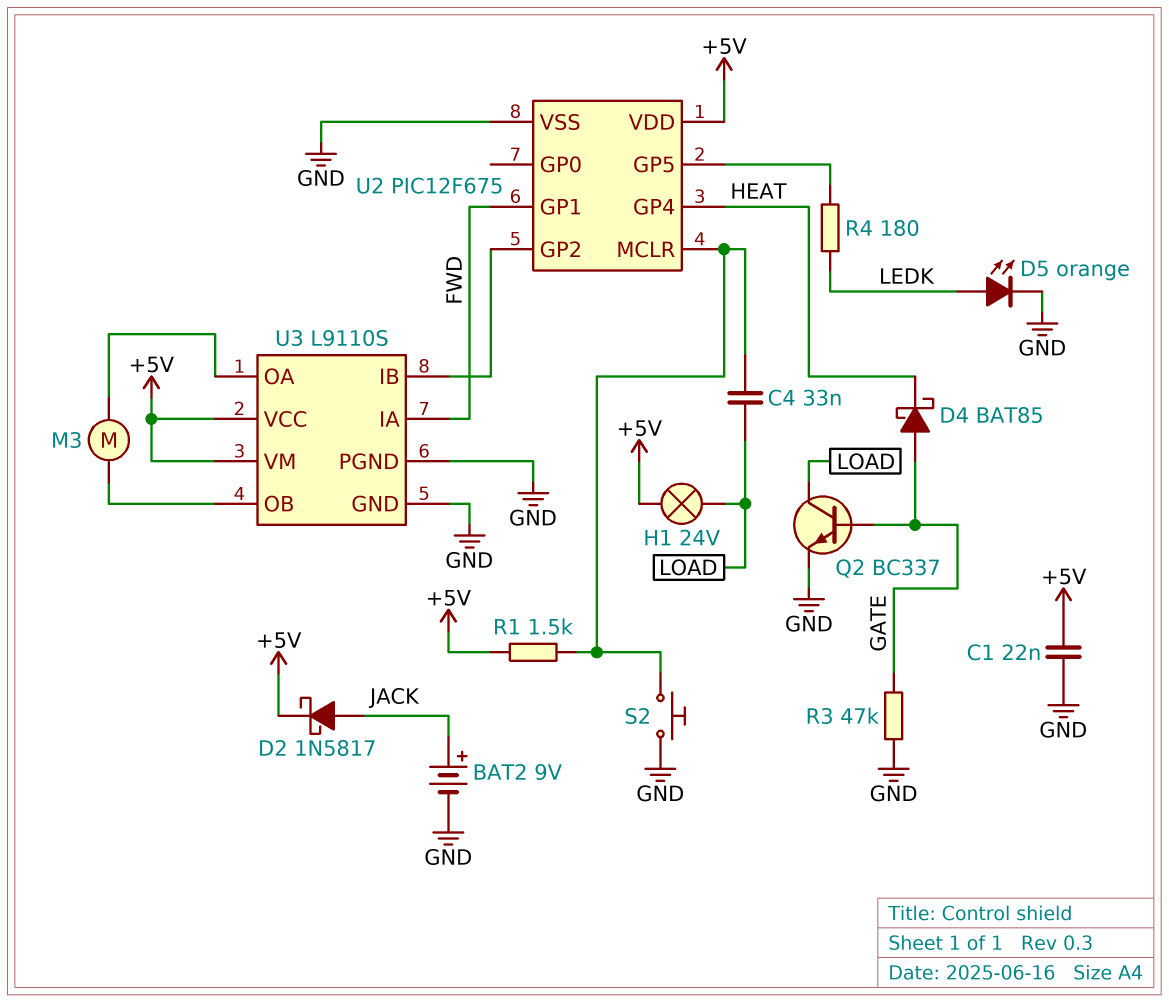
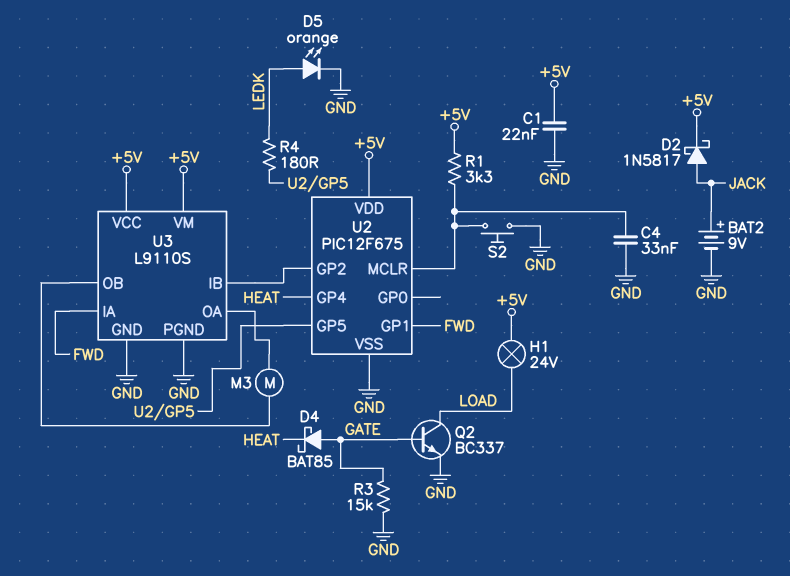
C4: 33nF (LOAD, U2/MCLR) -> 33nF (GND, U2/MCLR)
R1: 1.5k (+5V, U2/MCLR) -> 3.3k (+5V, U2/MCLR)
R3: 47k (GATE, GND) -> 15k (GATE, GND)

